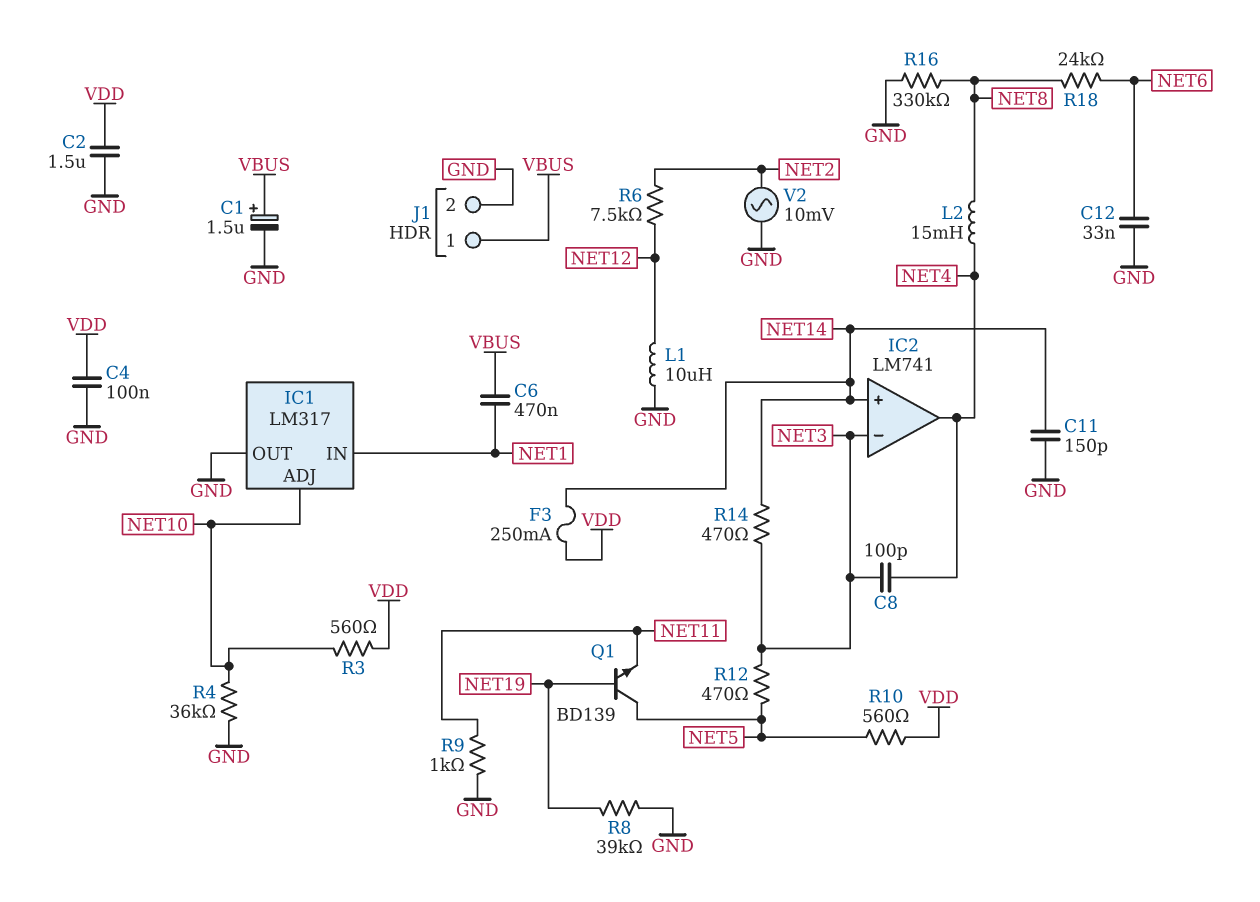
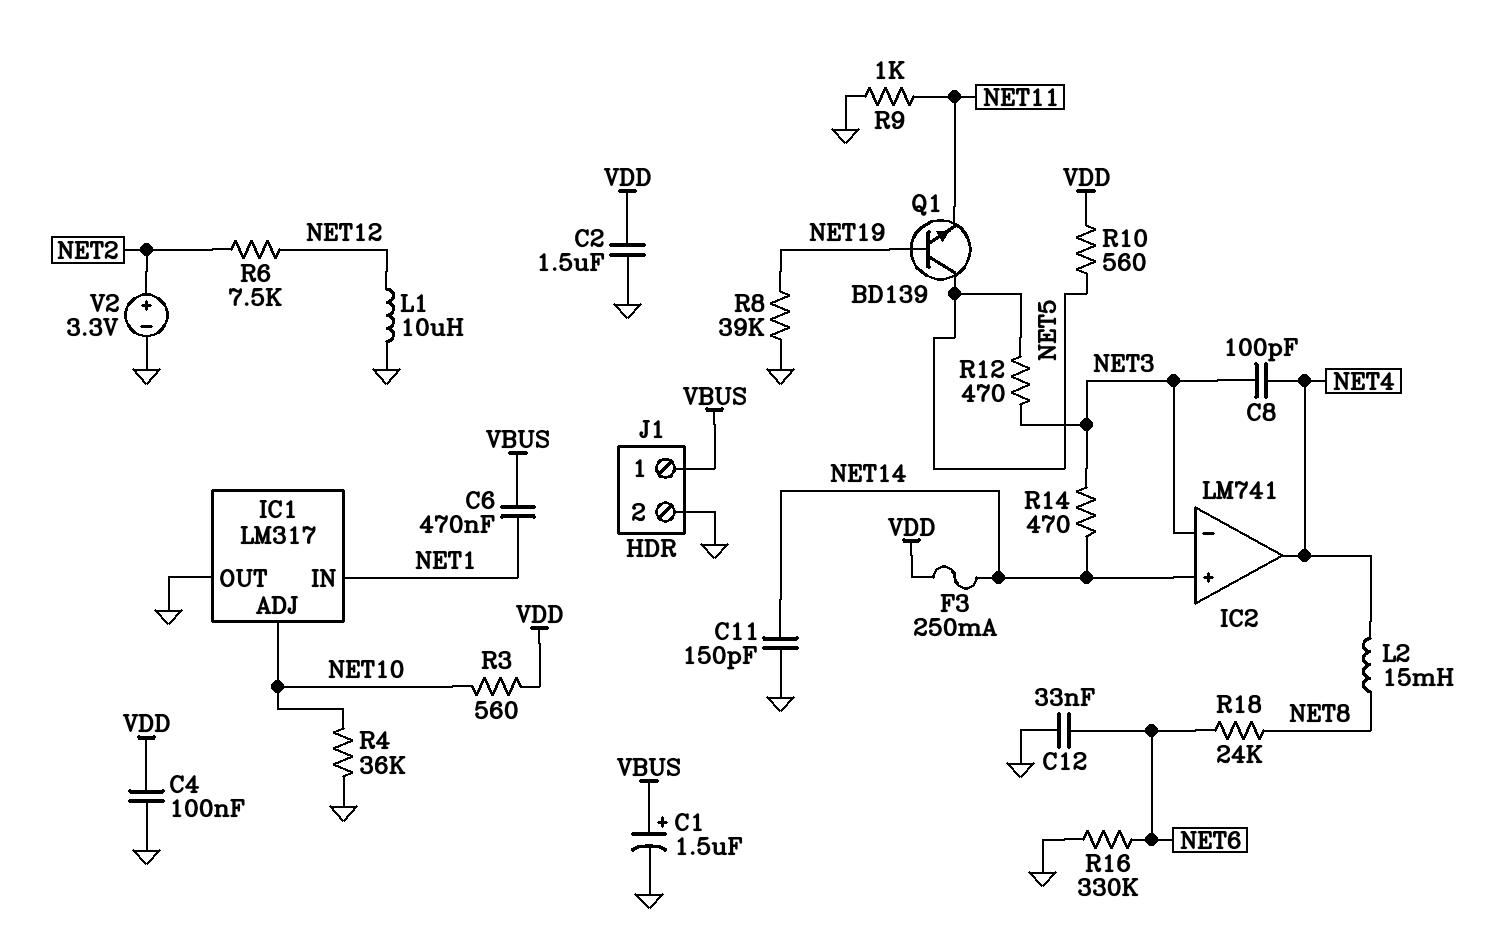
R16: 330k (GND, NET8) -> 330k (GND, NET6)
V2: AC 10mV (GND, NET2) -> 3.3V (plus NET2, minus GND)

